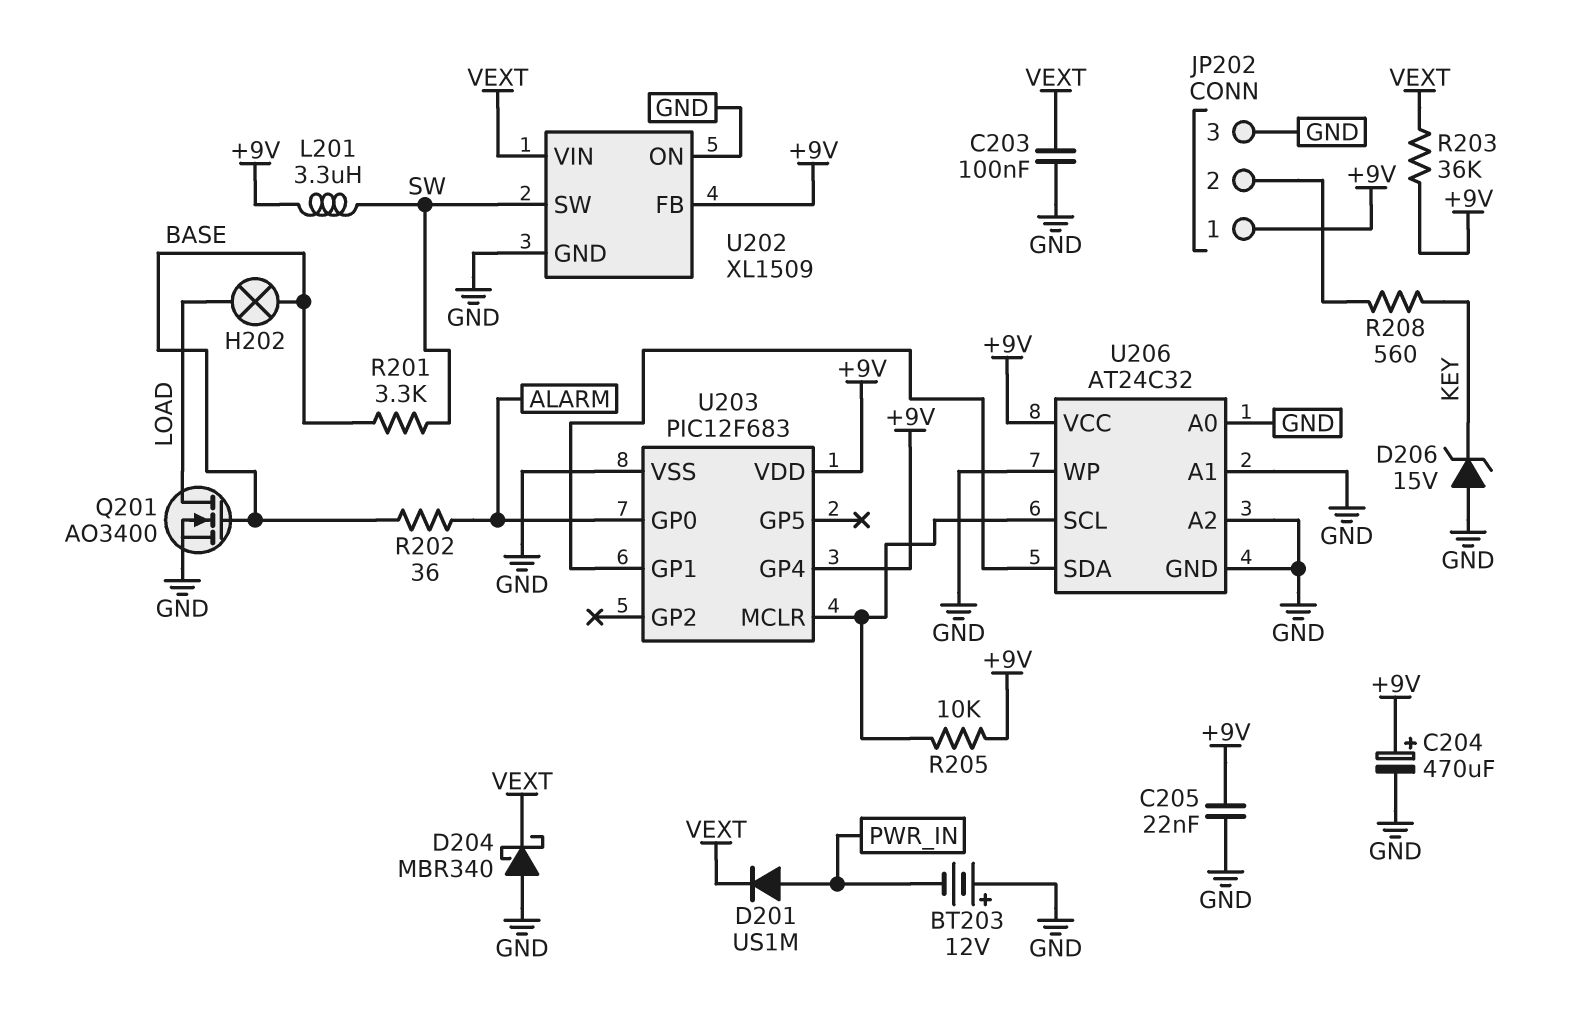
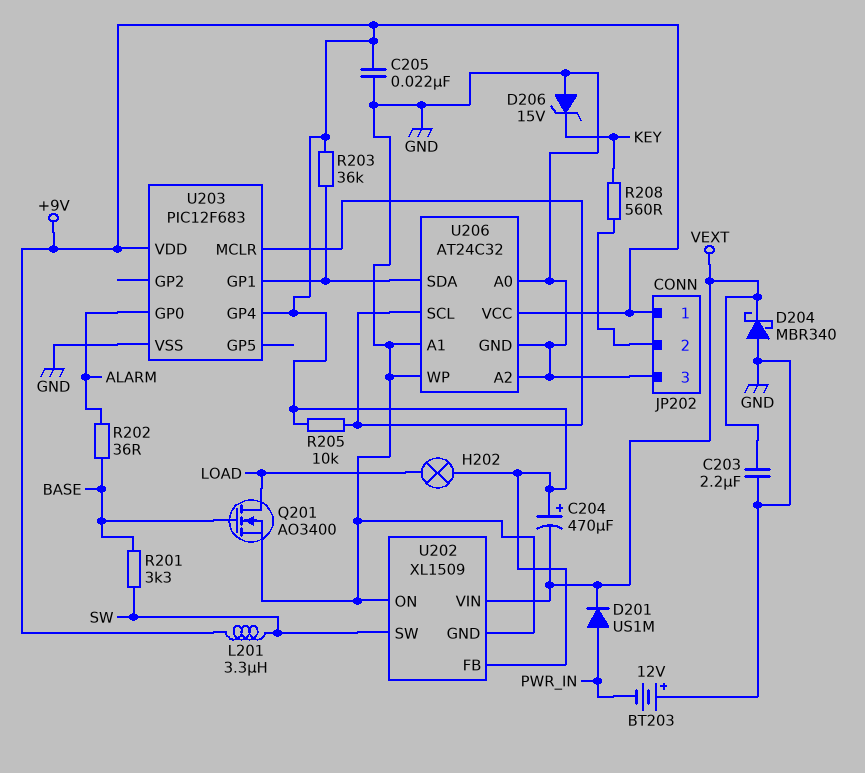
C203: 100nF (GND, VEXT) -> 2.2uF (GND, VEXT)
C204: 470uF (plus +9V, minus GND) -> 470uF (plus +9V, minus VEXT)
H202: lamp (BASE, LOAD) -> lamp (+9V, LOAD)
R203: 36k (+9V, VEXT) -> 36k (+9V, U203/GP1)

